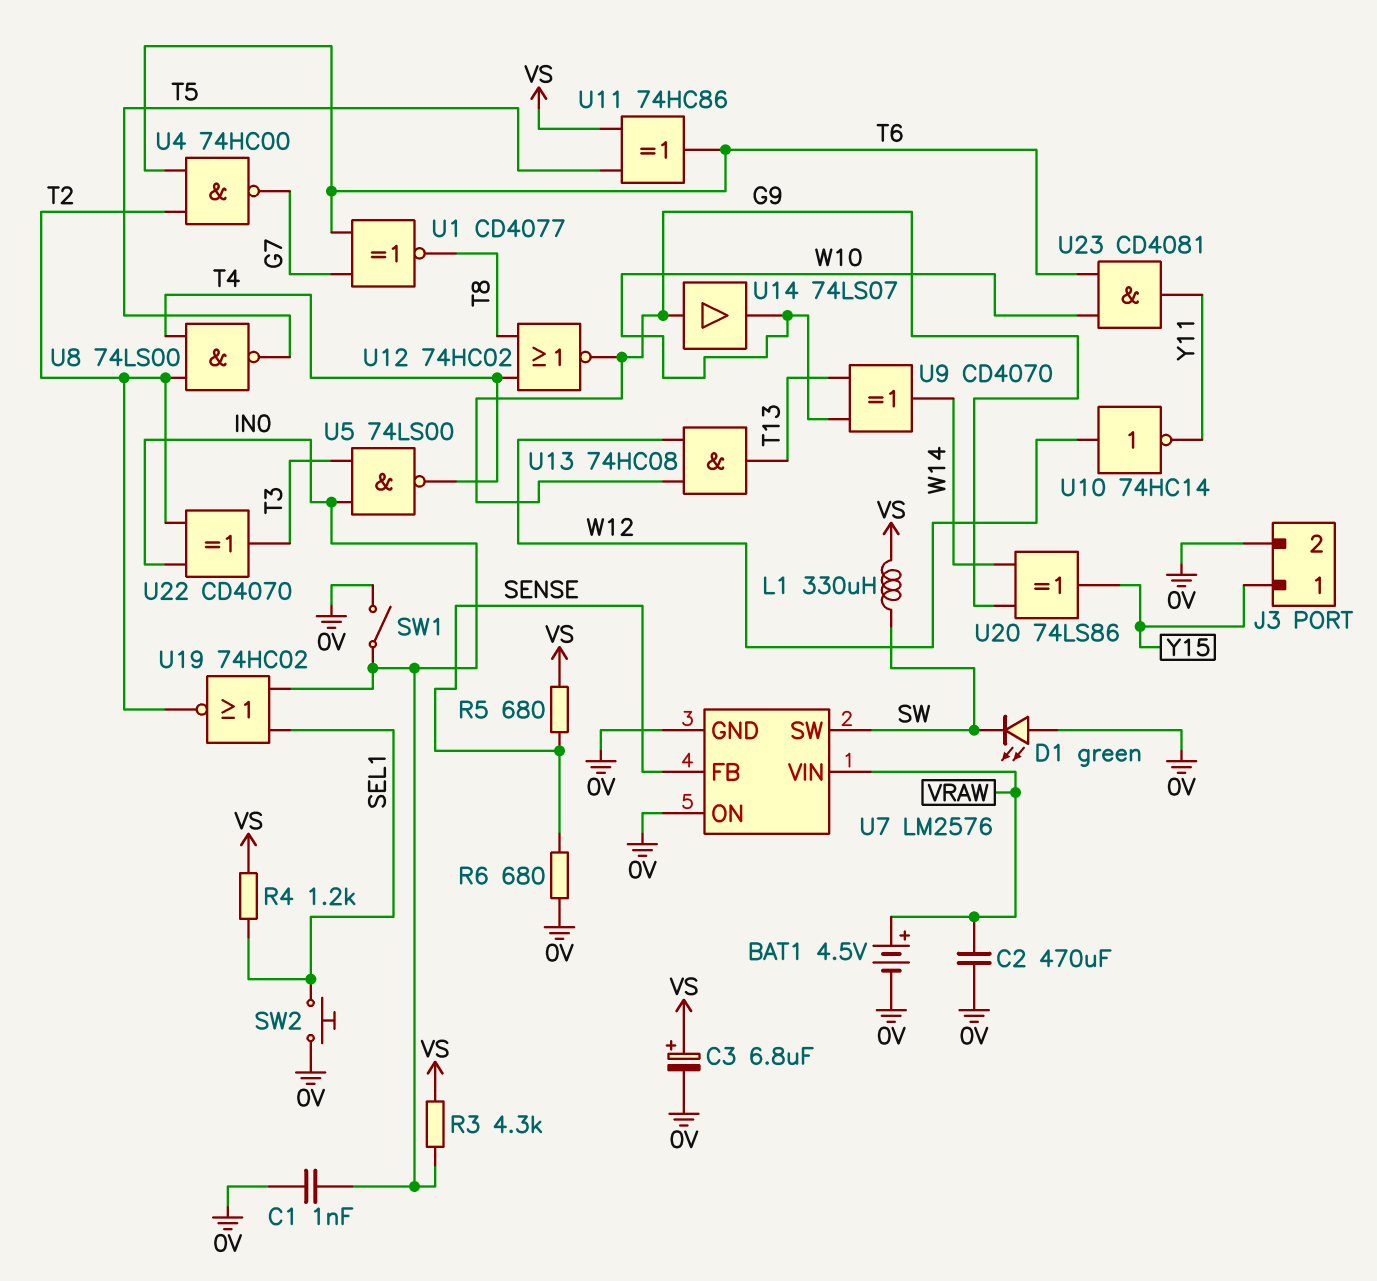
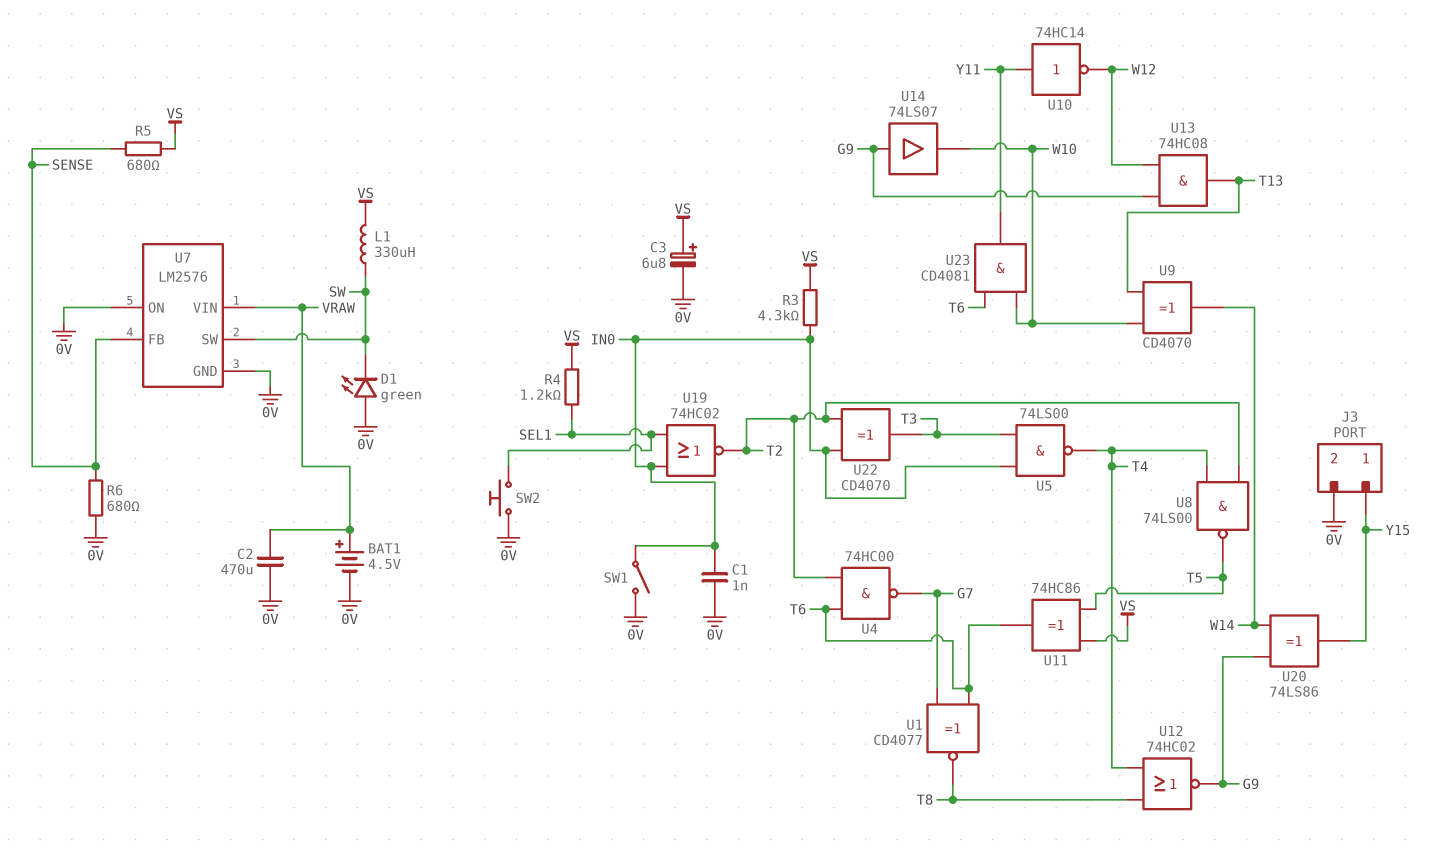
U10: NOT 74HC14 (in W12, out Y11) -> NOT 74HC14 (in Y11, out W12)

